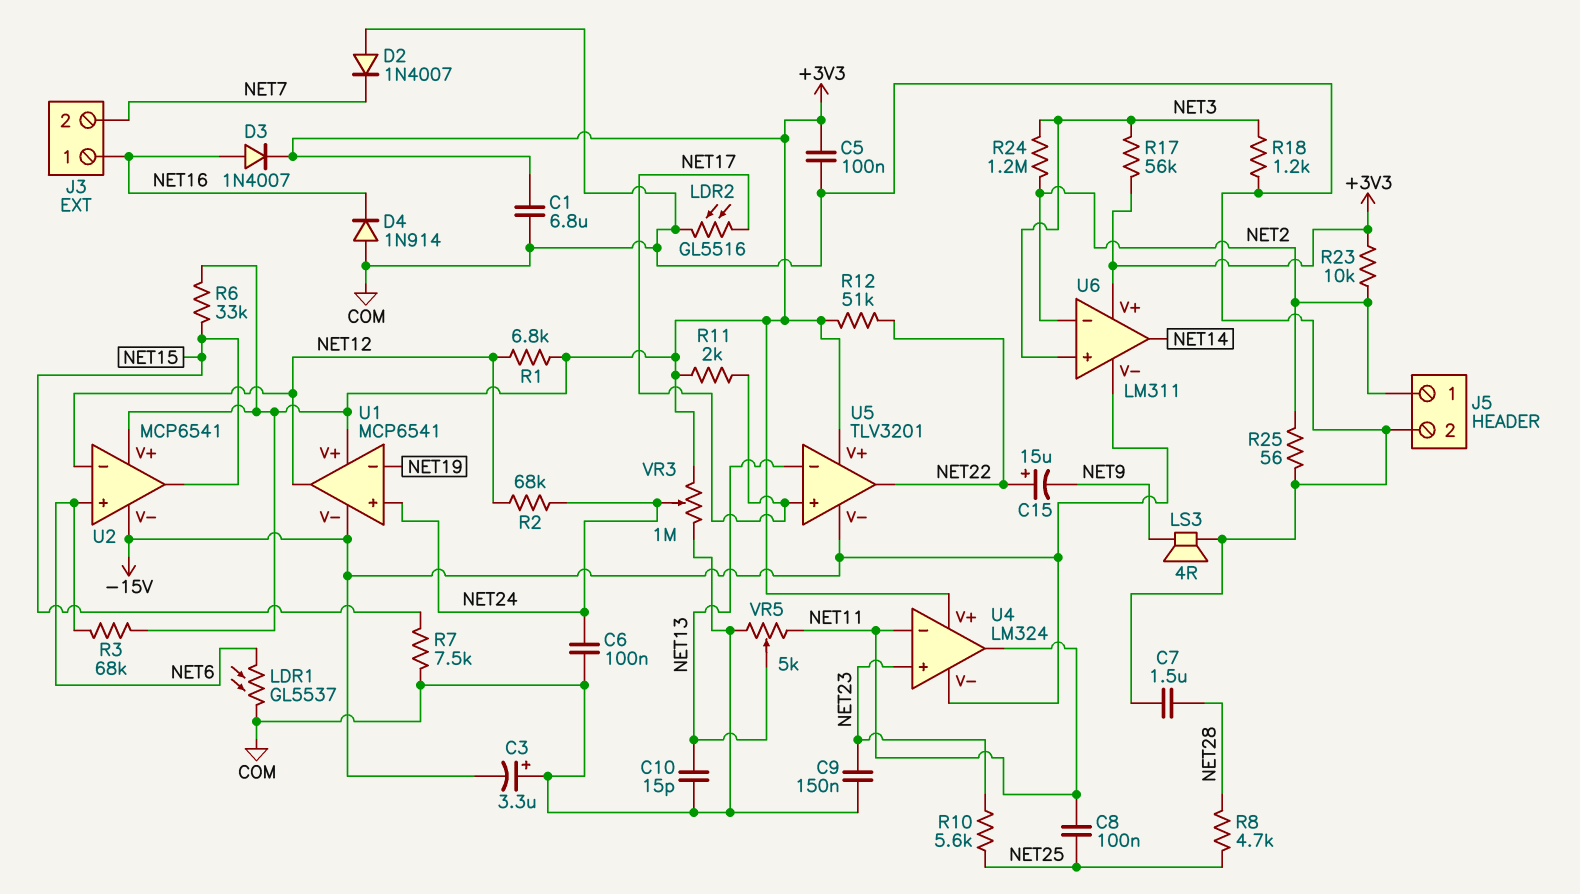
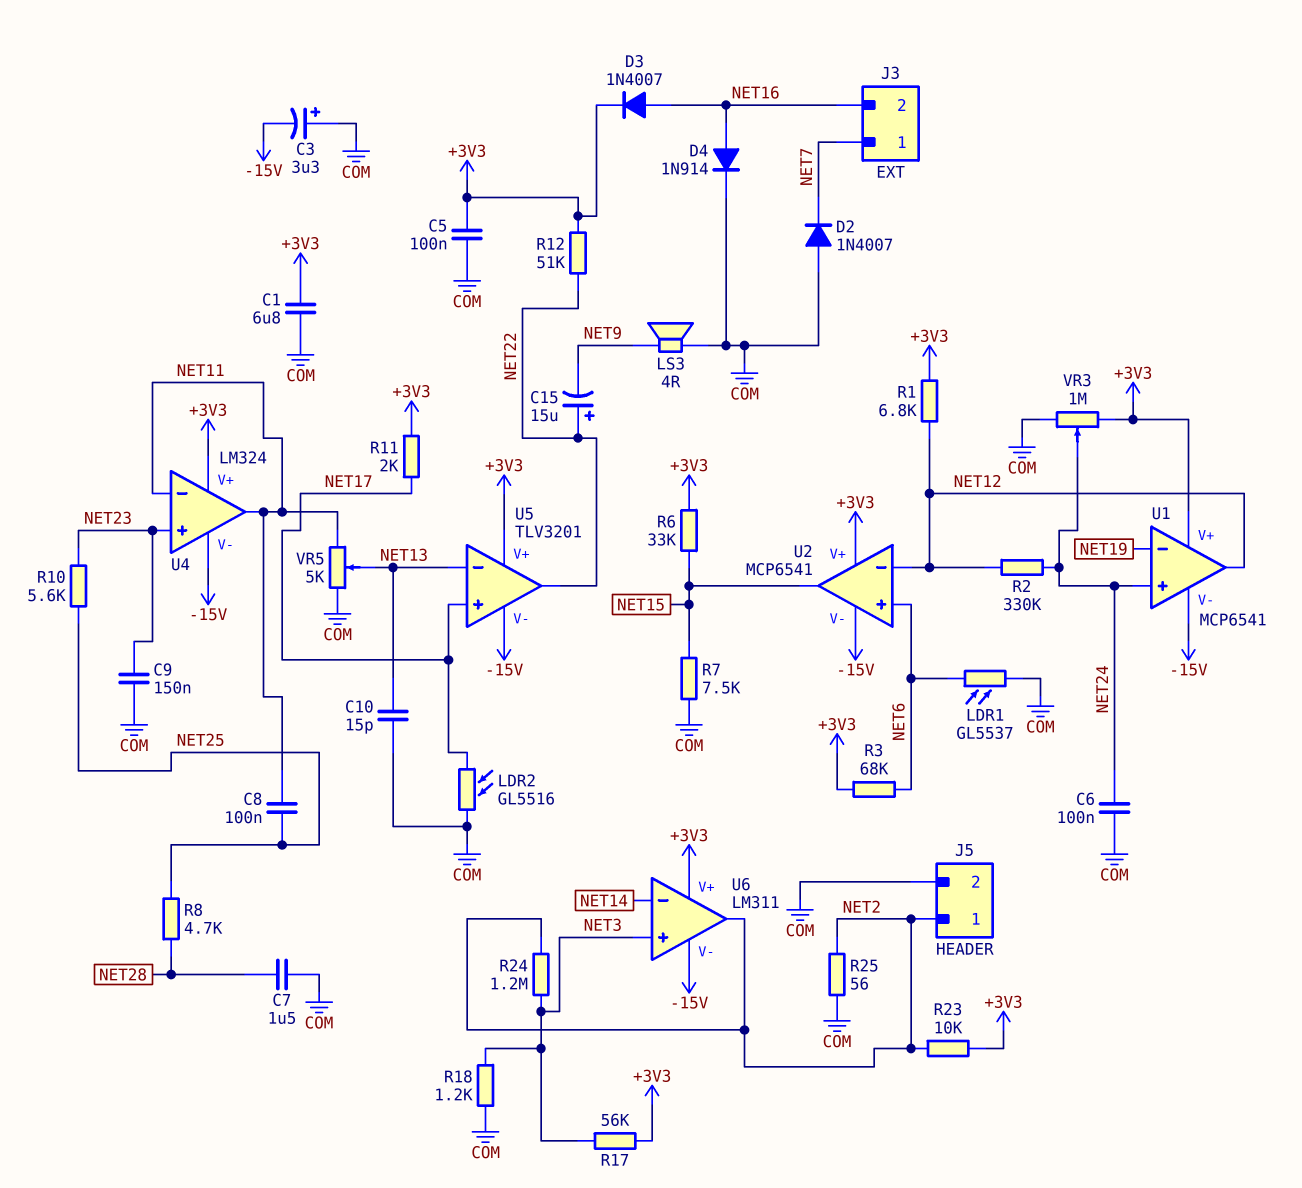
D4: diode 1N914 (A COM, K NET16) -> diode 1N914 (A NET16, K COM)
J3 pin 1: NET16 -> NET7
J3 pin 2: NET7 -> NET16
R2: 68k (NET12, NET24) -> 330k (NET12, NET24)
U6 pin in-: NET2 -> NET14
U6 pin out: NET14 -> NET2

